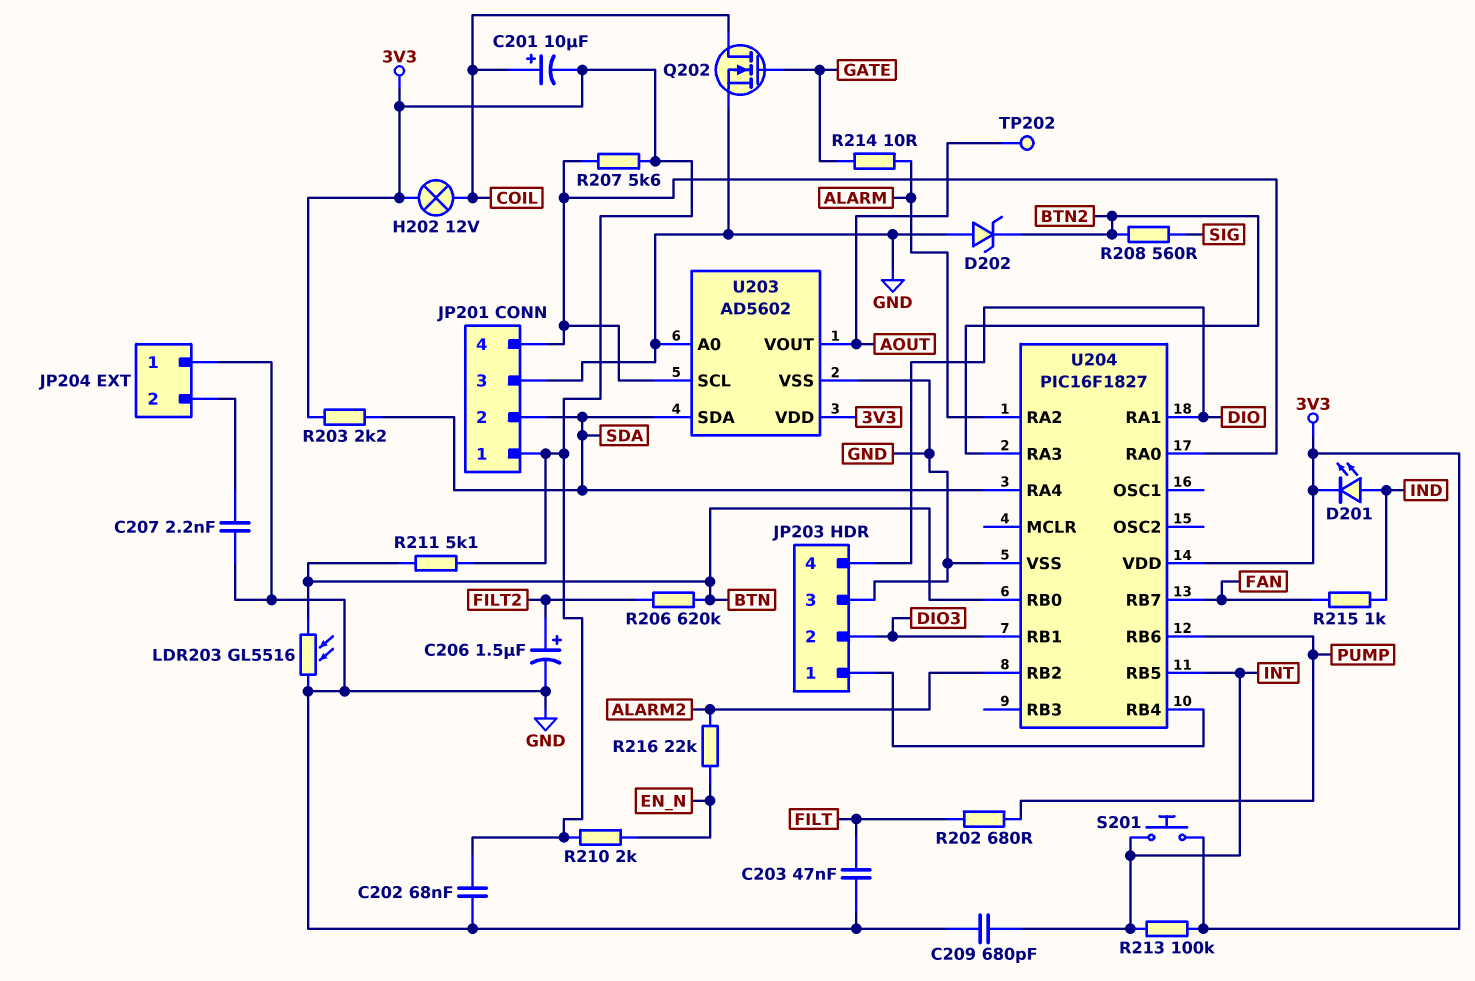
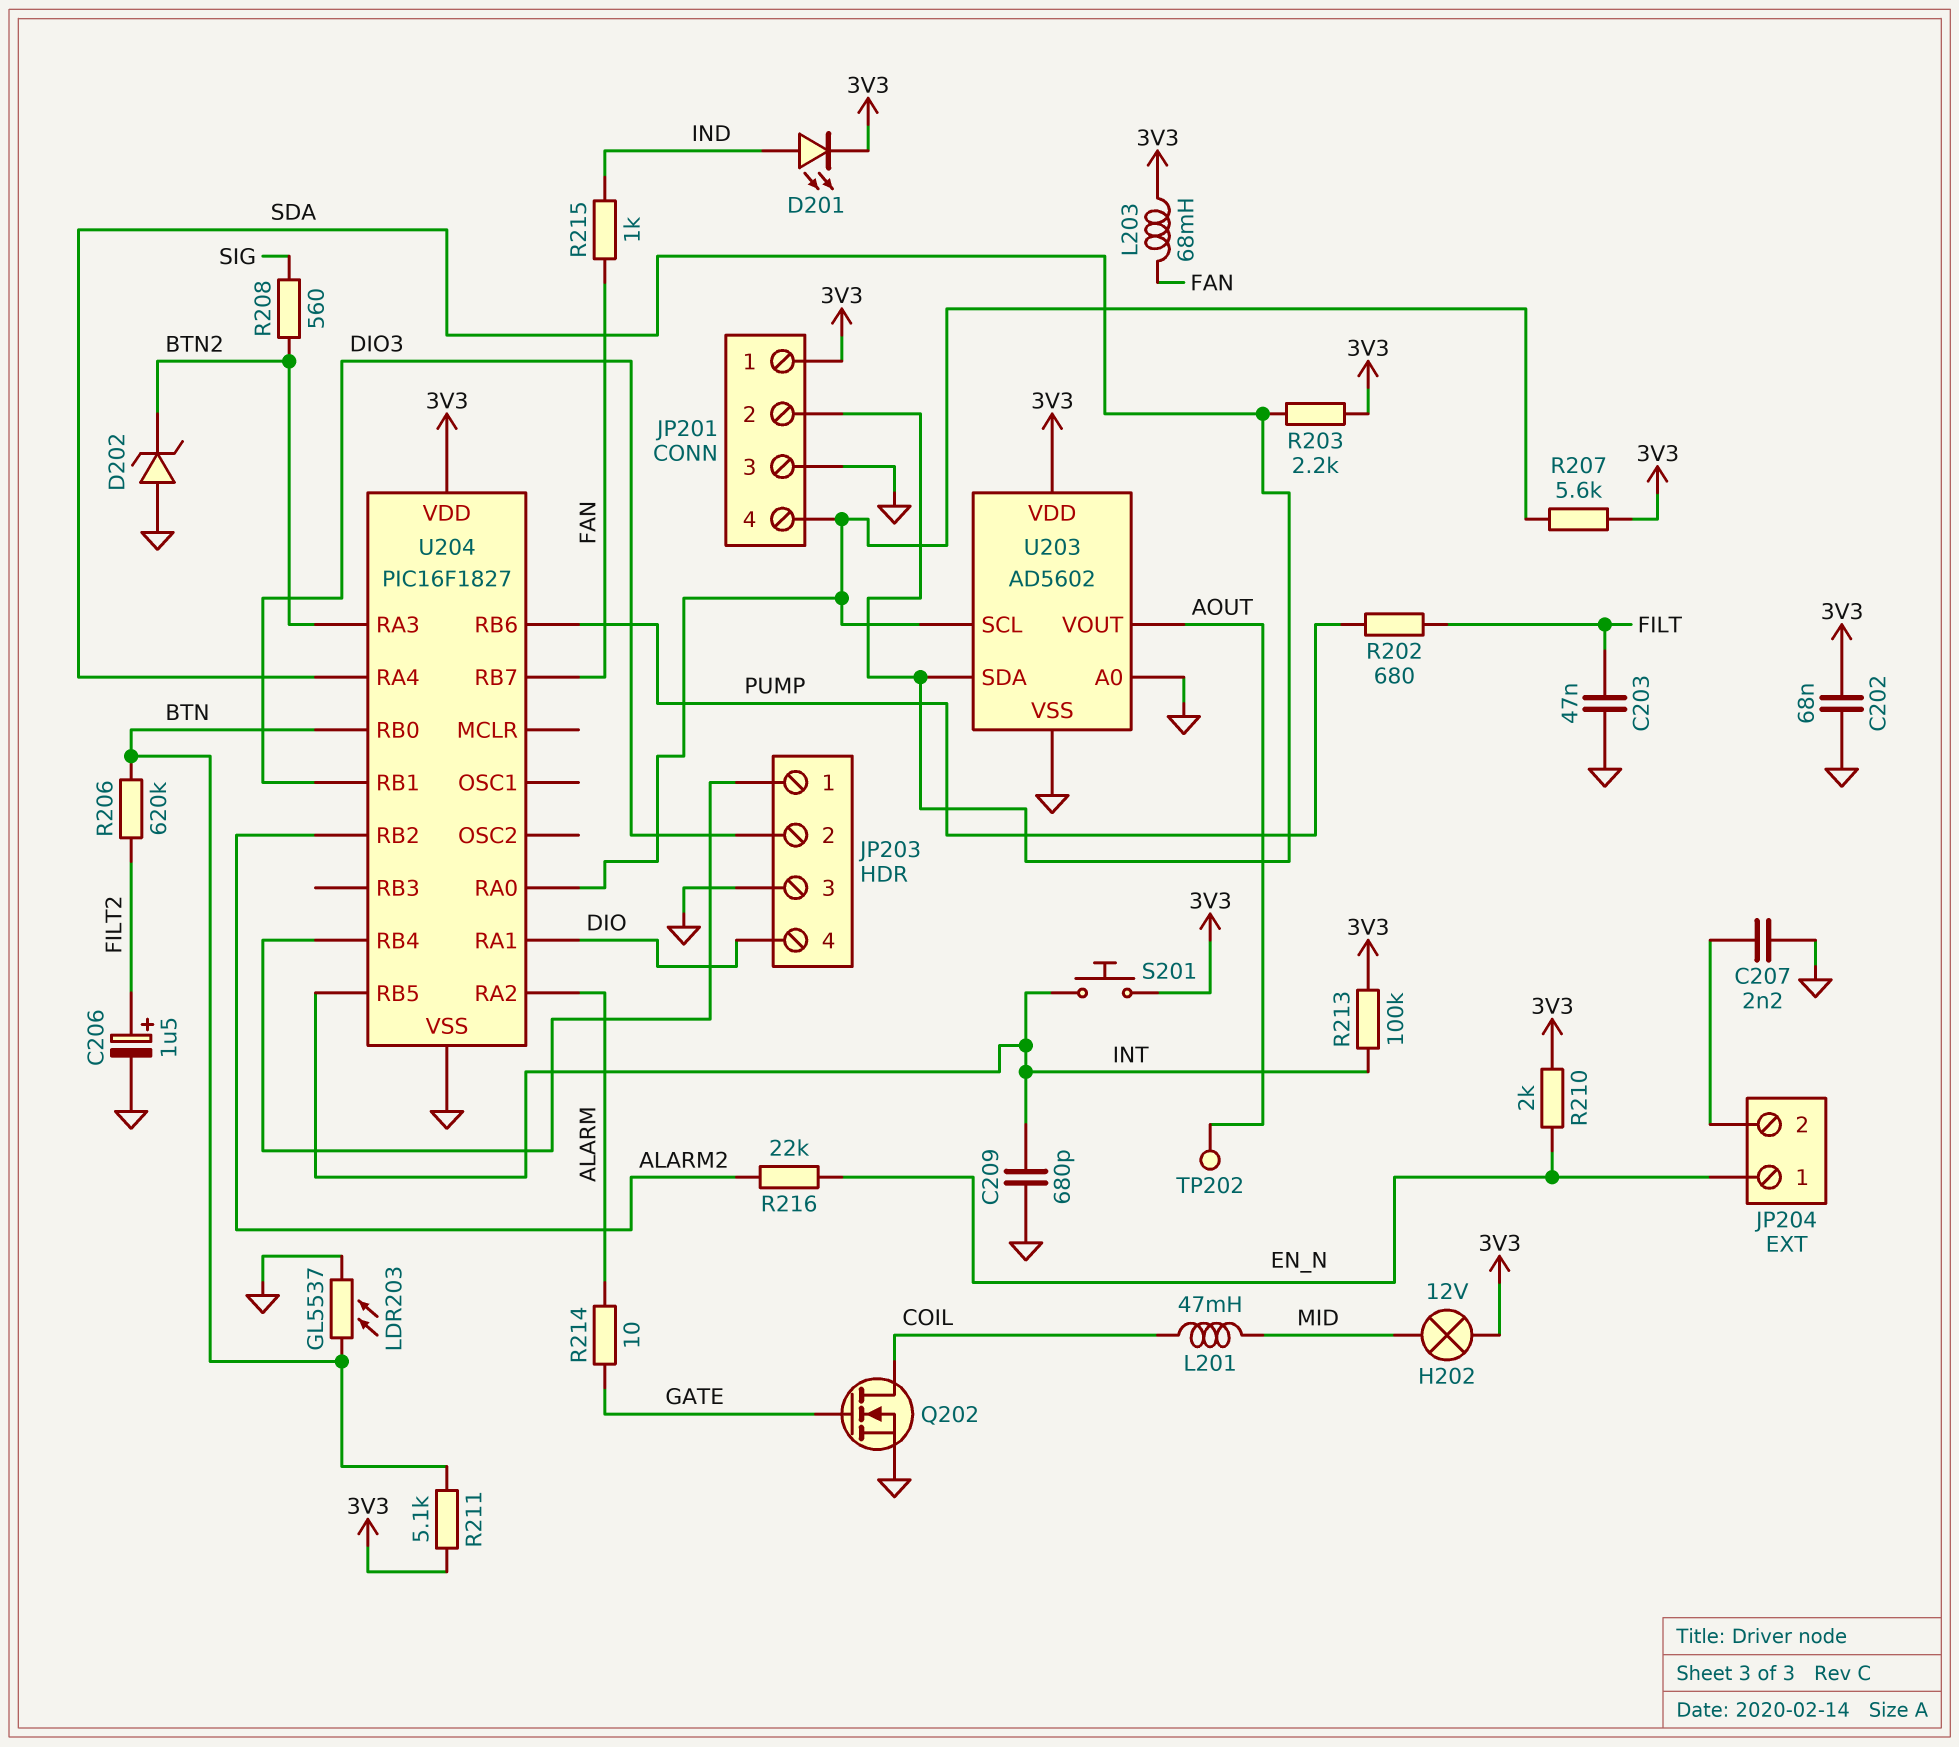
C201: 10uF (plus COIL, minus 3V3) -> none
H202: lamp 12V (3V3, COIL) -> lamp 12V (3V3, MID)
JP204 pin 1: GND -> EN_N
L201: none -> 47mH (COIL, MID)
L203: none -> 68mH (3V3, FAN)
LDR203: GL5516 (BTN, GND) -> GL5537 (BTN, GND)

